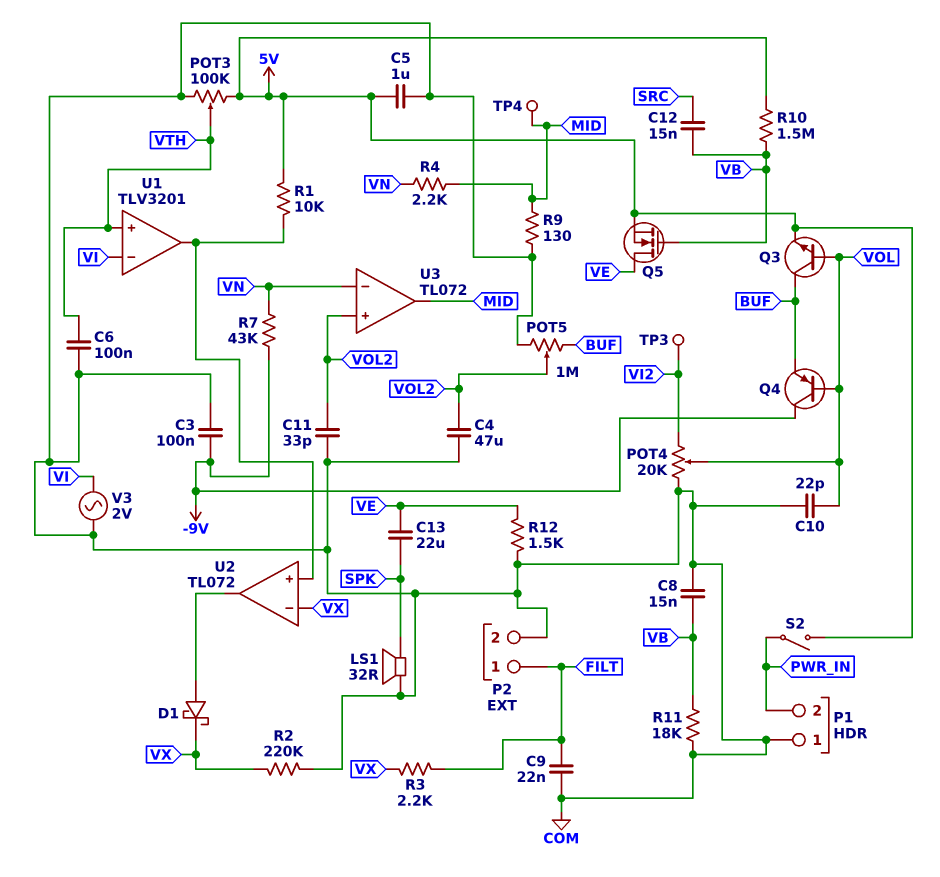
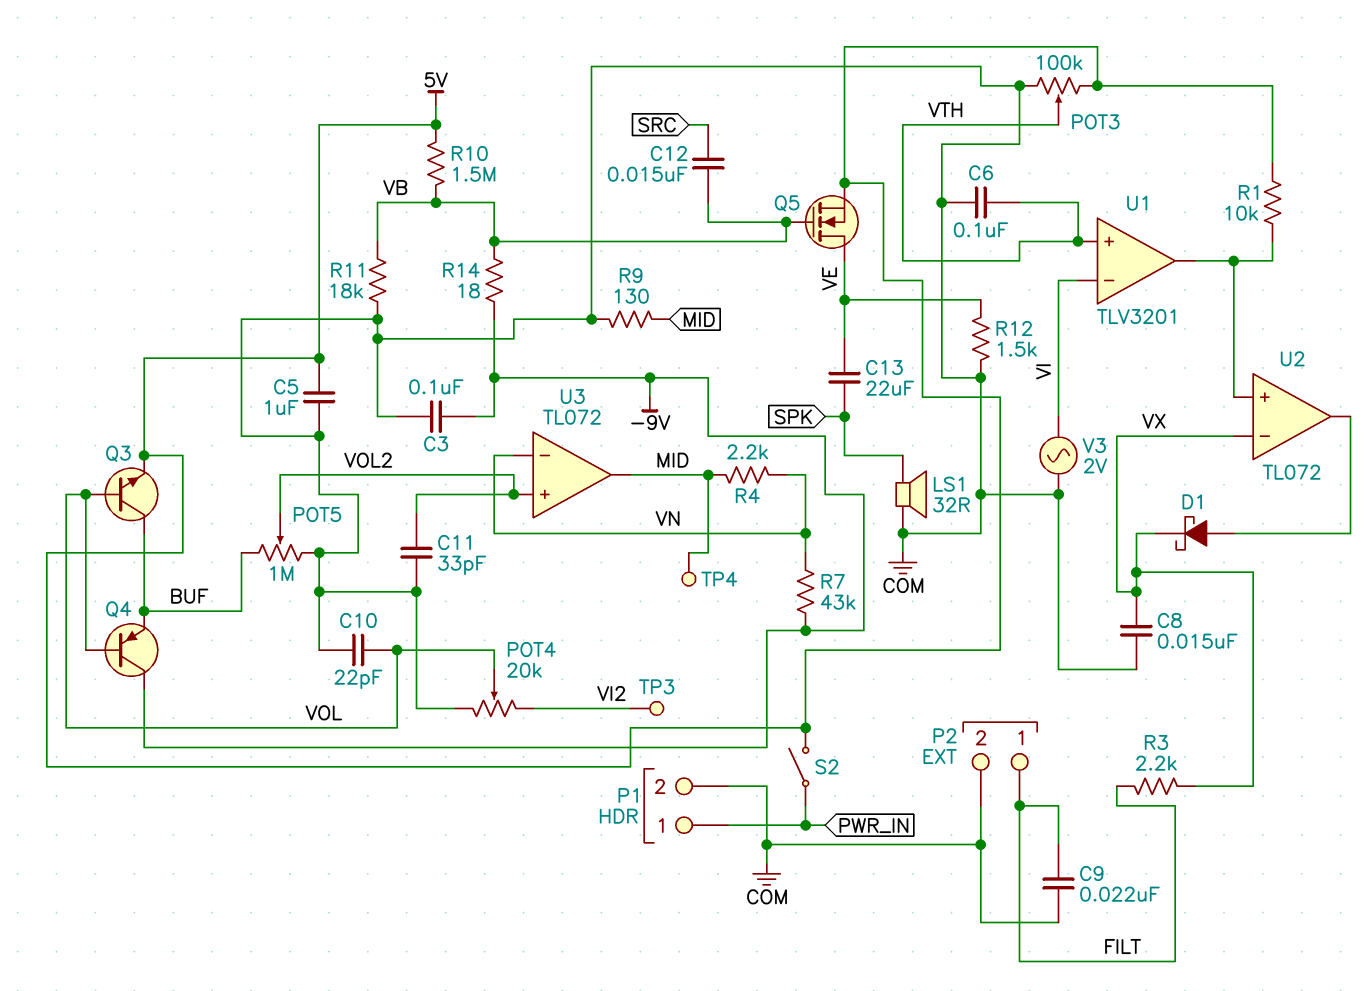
C4: 47uF (COM, VOL2) -> none
C8: 15nF (COM, VB) -> 15nF (COM, VX)
P1 pin 1: COM -> PWR_IN
P1 pin 2: PWR_IN -> COM
R2: 220k (COM, VX) -> none
R14: none -> 18 (-9V, VB)

